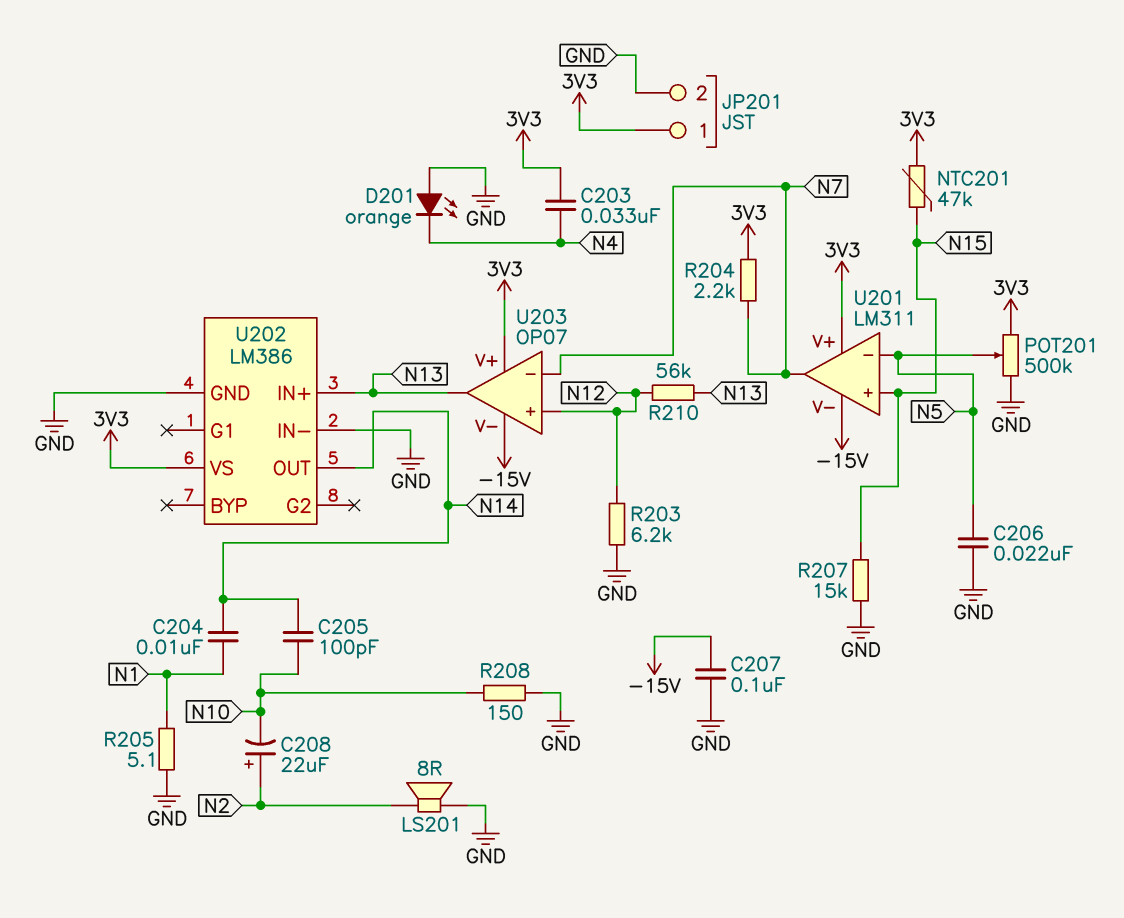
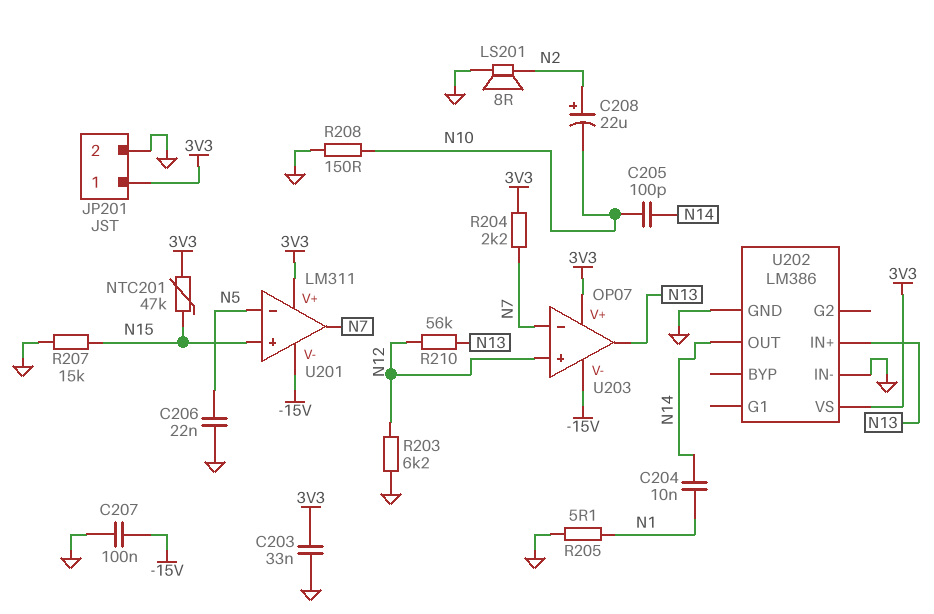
C203: 33nF (3V3, N4) -> 33nF (3V3, GND)
D201: LED orange (A GND, K N4) -> none
POT201: 500k (3V3, GND, wiper N5) -> none

